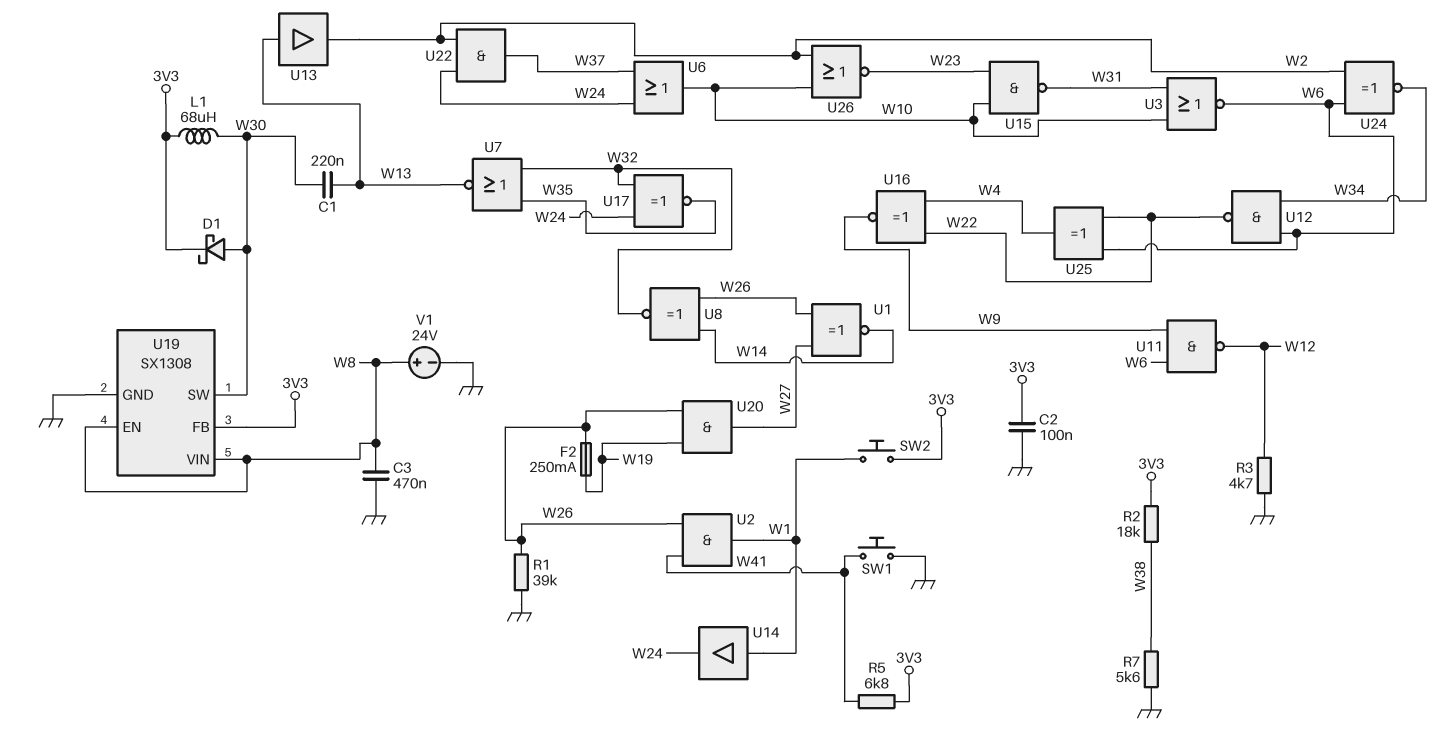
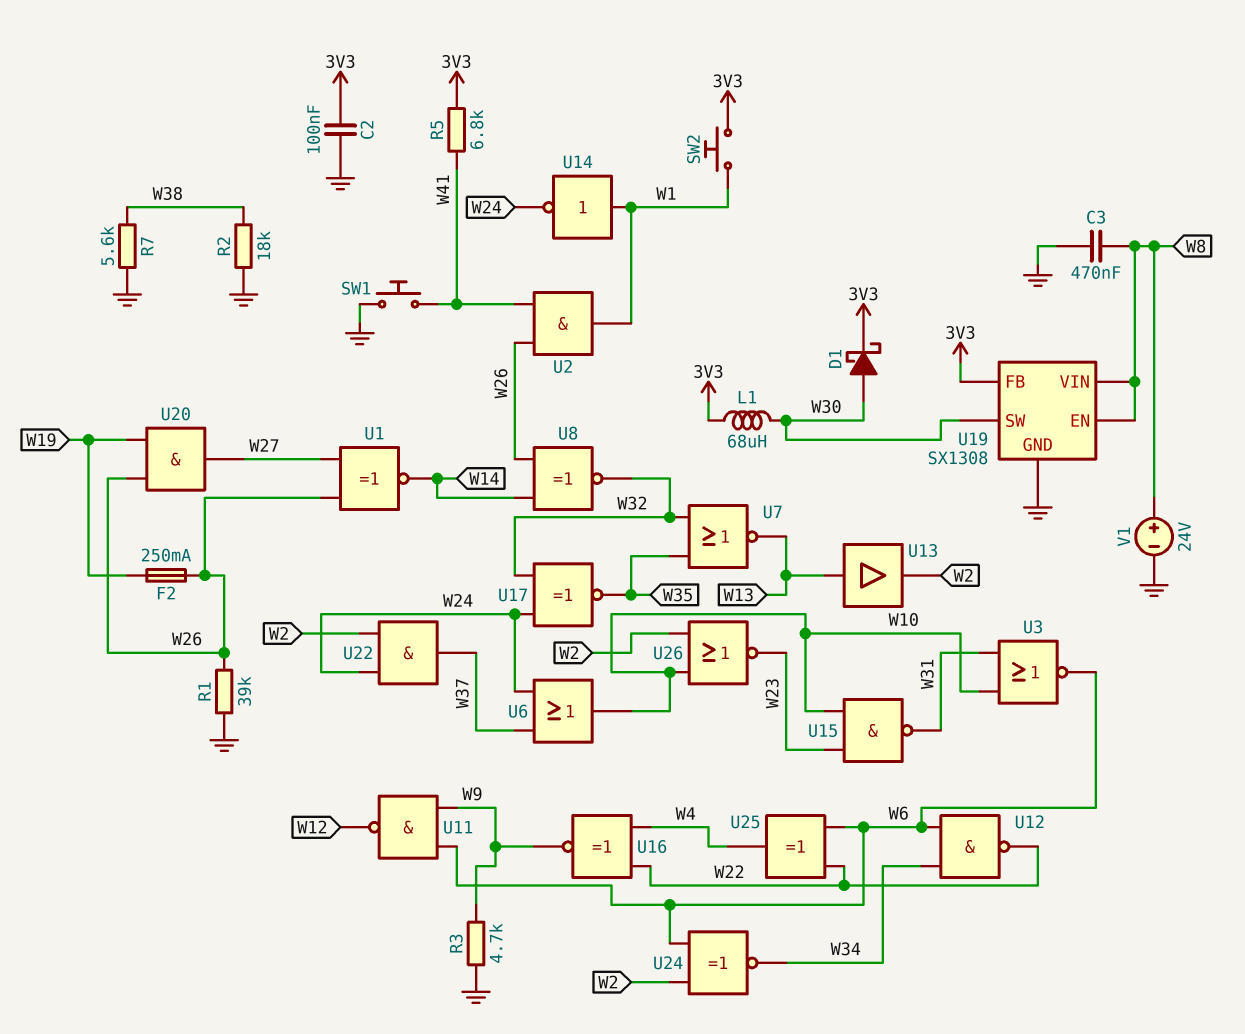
C1: 220nF (W13, W30) -> none
R2: 18k (3V3, W38) -> 18k (GND, W38)
R3: 4.7k (GND, W12) -> 4.7k (GND, W9)
U14: buffer (in W1, out W24) -> NOT (in W1, out W24)

